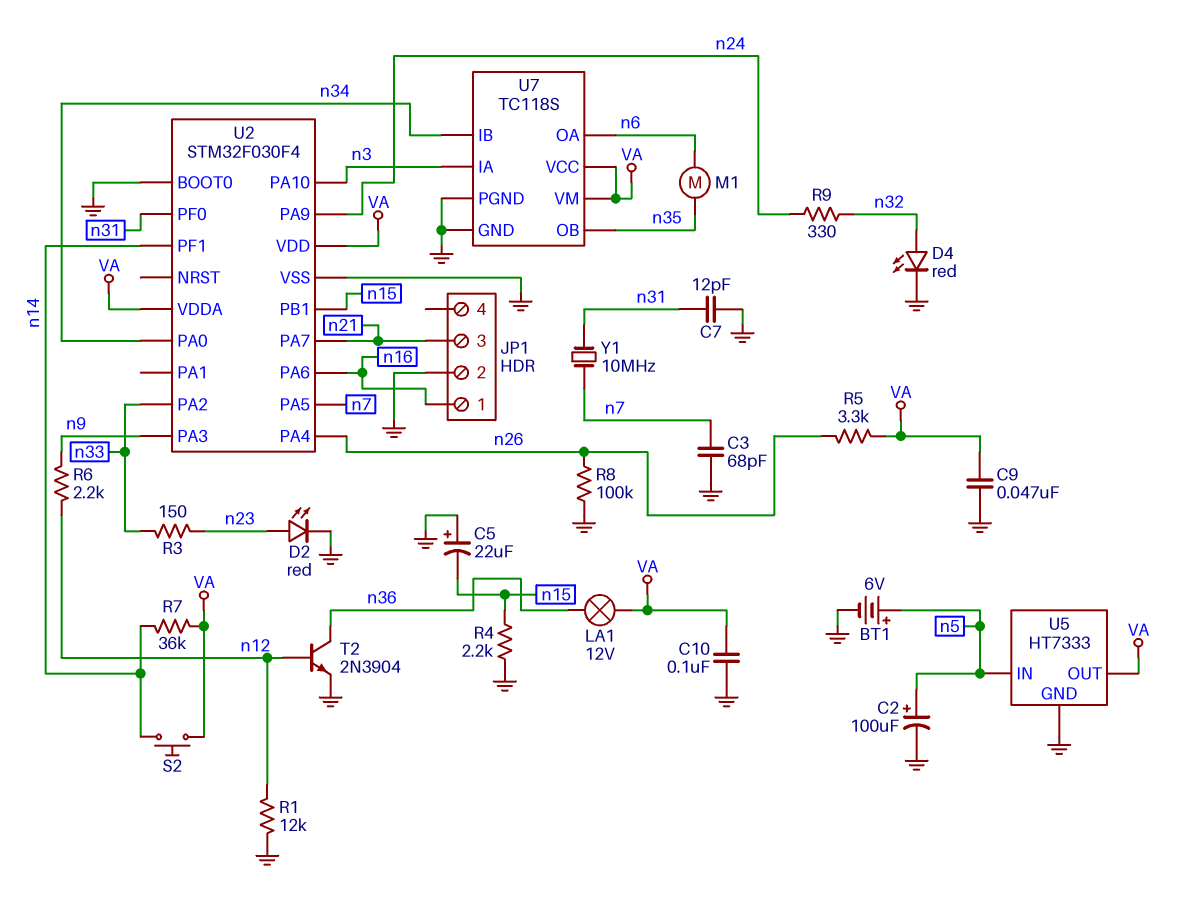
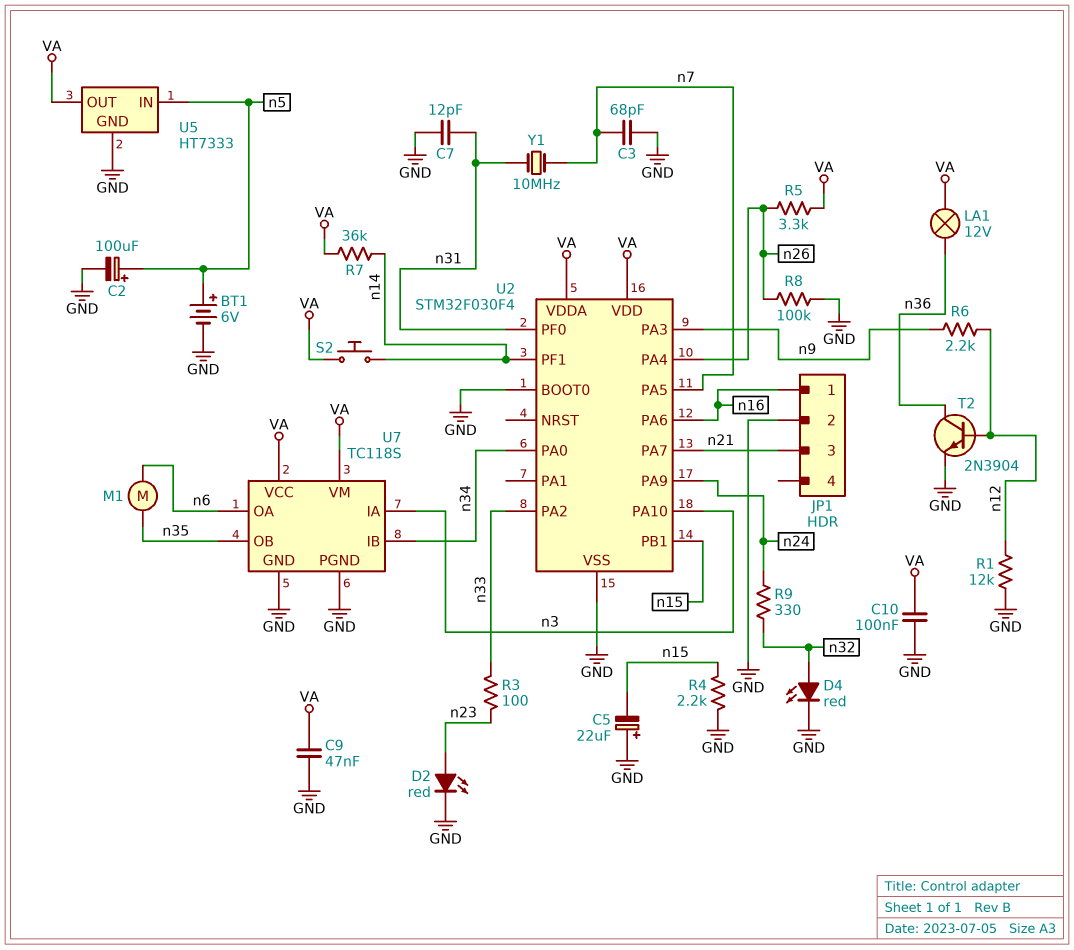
R3: 150 (n23, n33) -> 100 (n23, n33)

